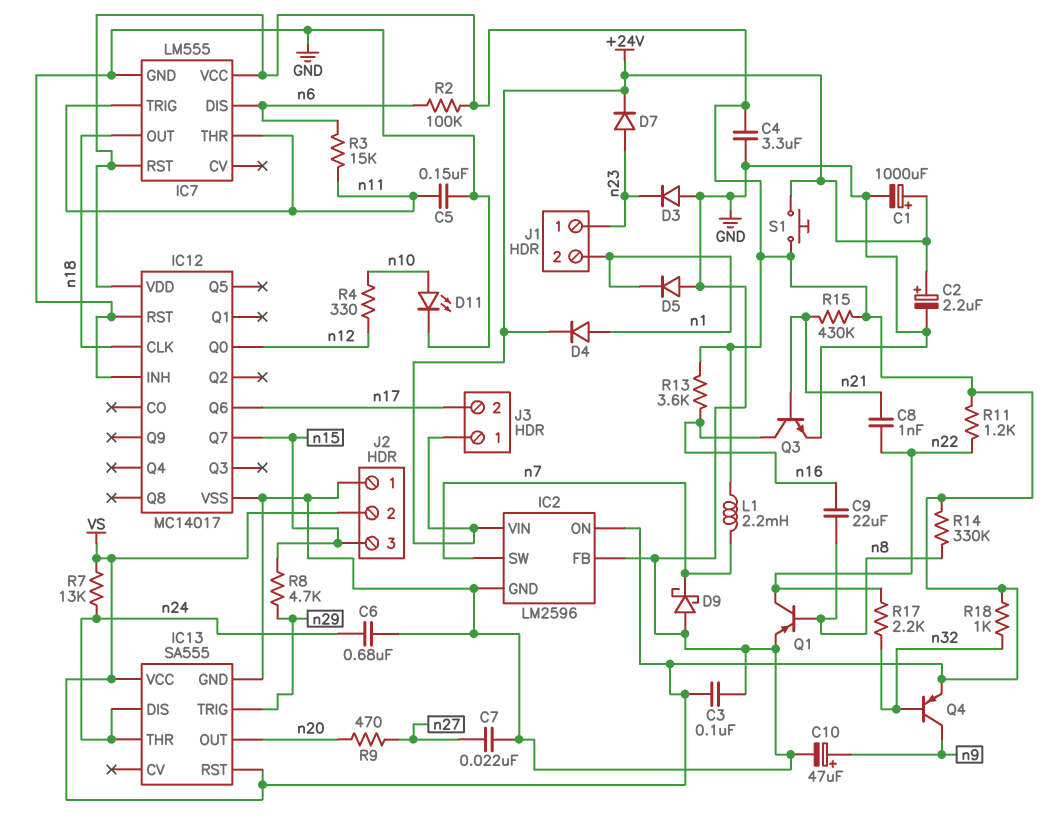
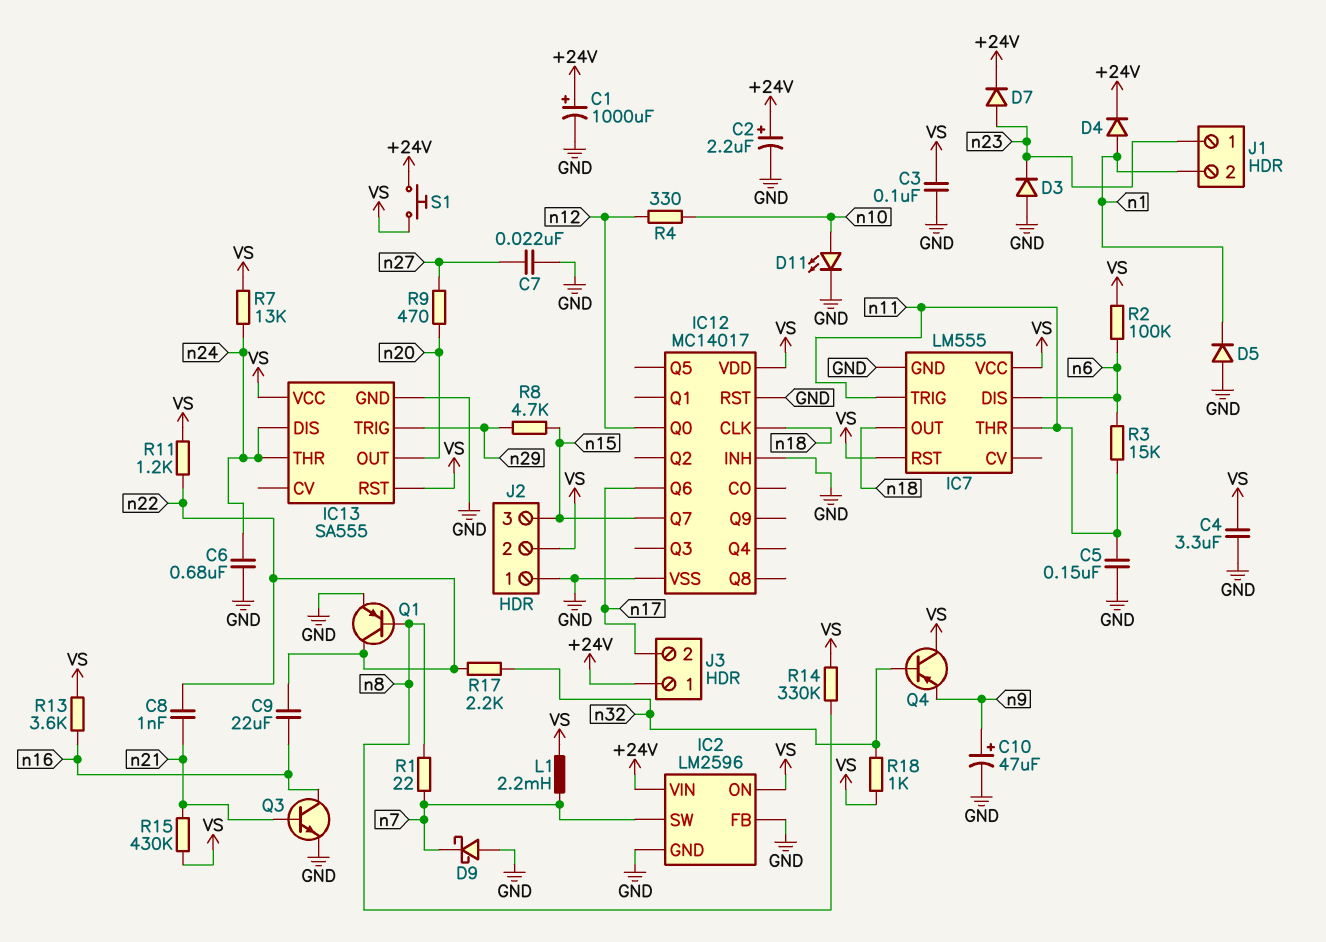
C9: 22uF (n8, n16) -> 22uF (n16, n22)
Q4: PNP (B n32, C n9, E VS) -> PNP (B n32, C VS, E n9)
R1: none -> 22 (n7, n8)

